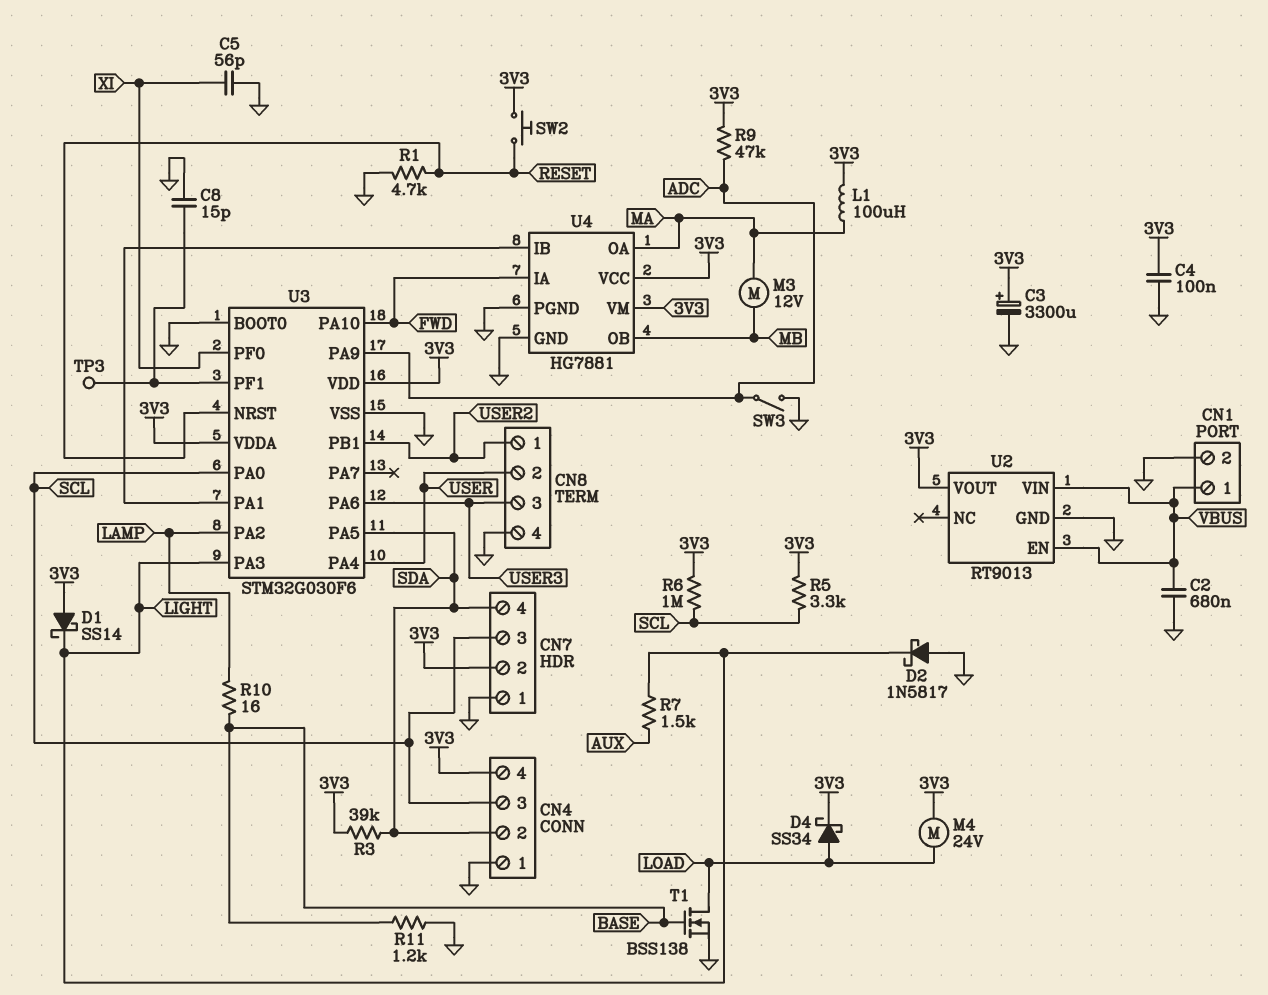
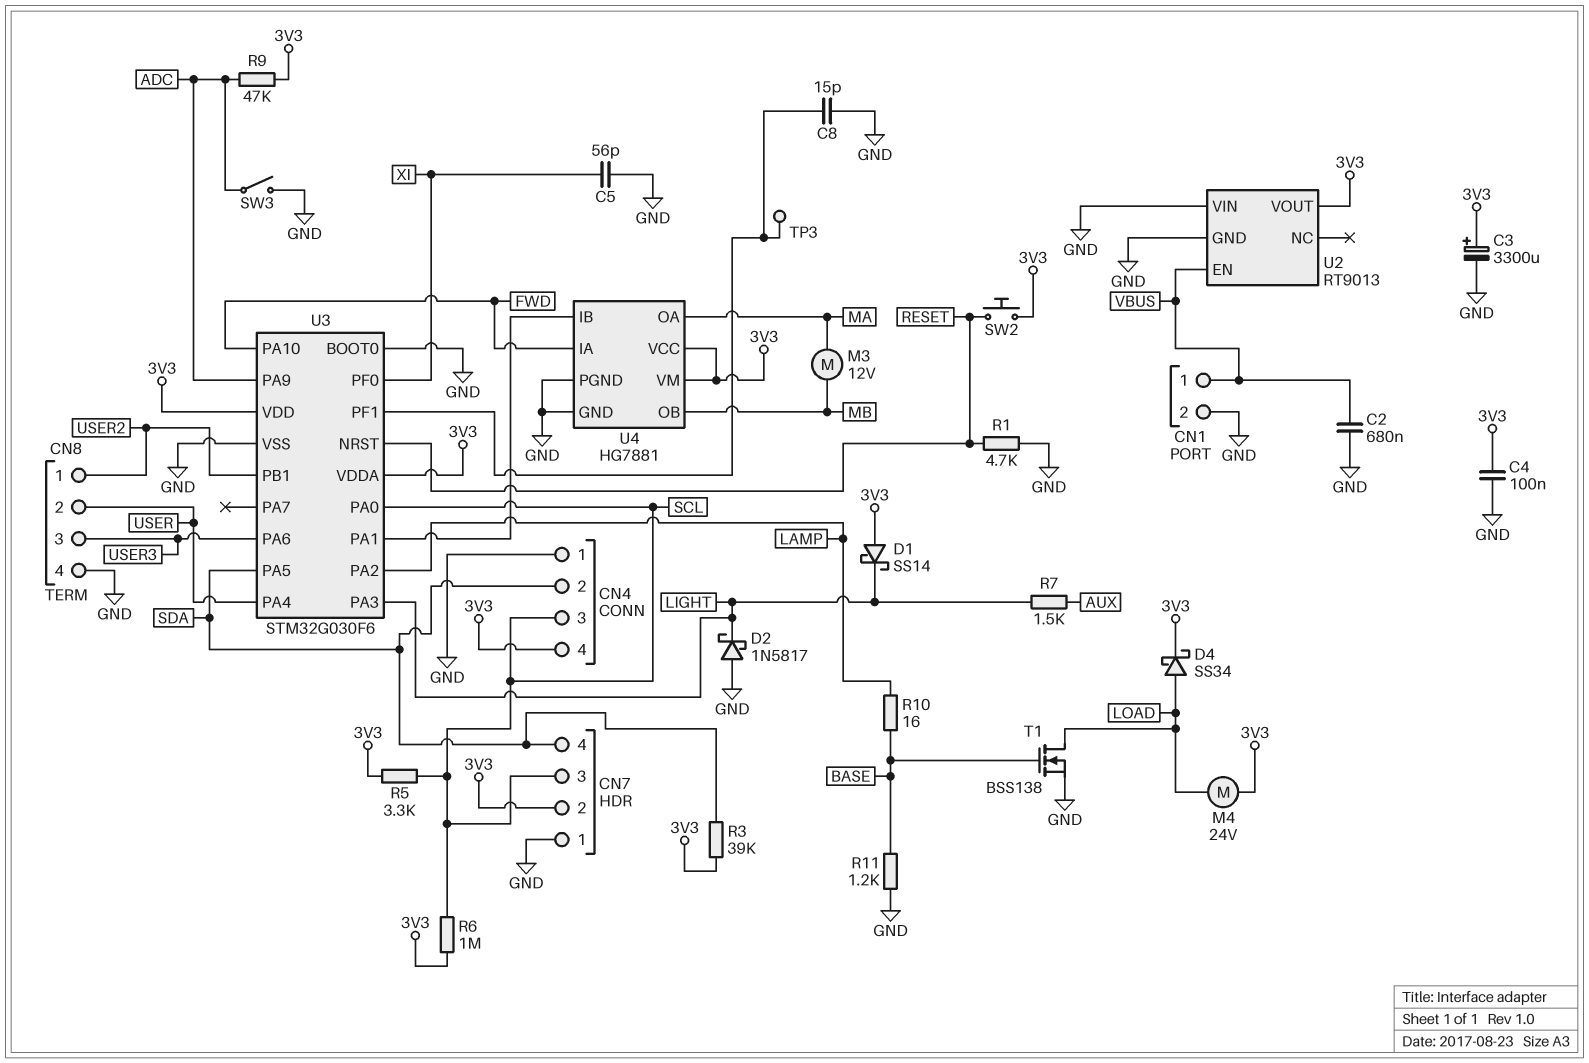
L1: 100uH (3V3, MA) -> none
U2 pin VIN: VBUS -> GND

